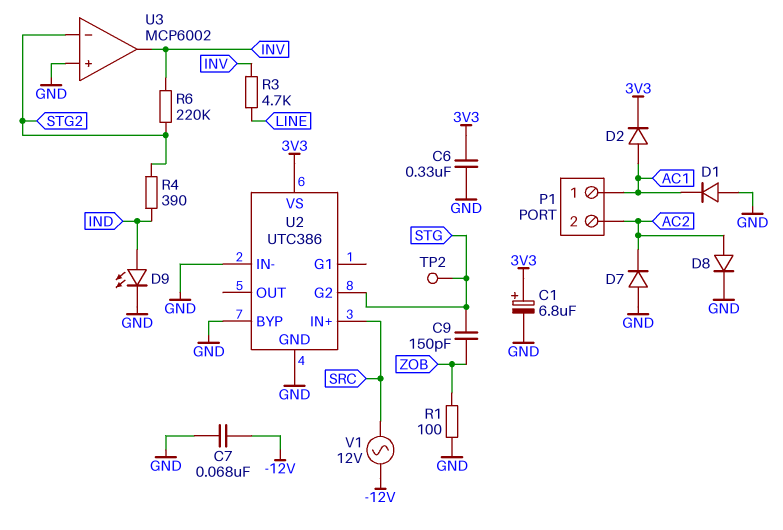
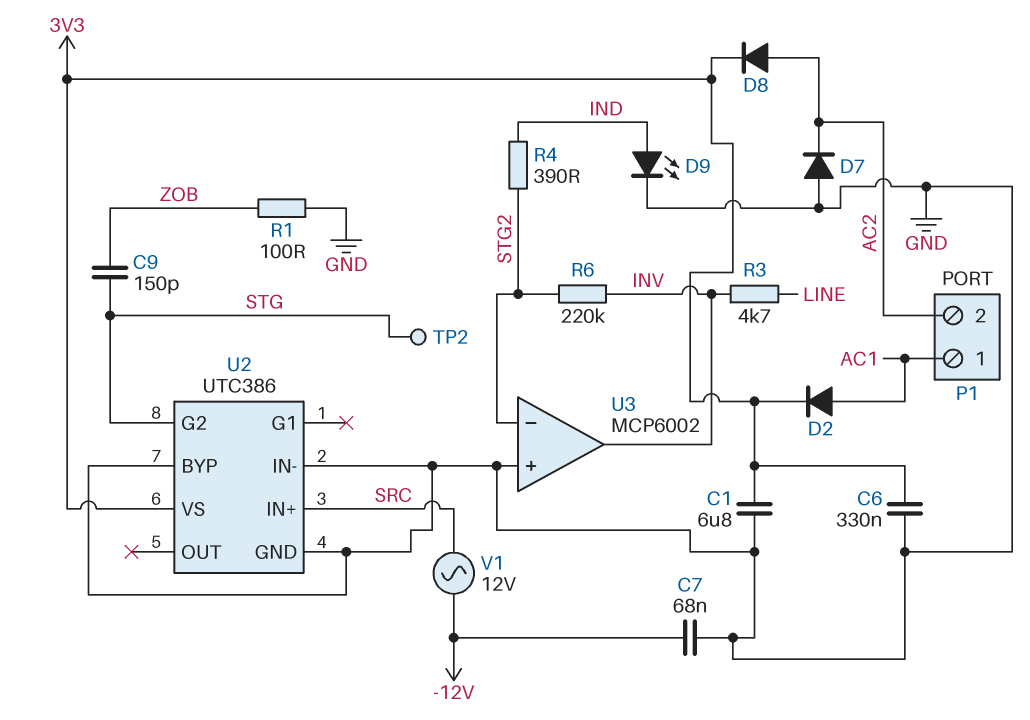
C1: 6.8uF (plus 3V3, minus GND) -> 6.8uF (3V3, GND)
D1: diode (A GND, K AC1) -> none
D8: diode (A AC2, K GND) -> diode (A AC2, K 3V3)

